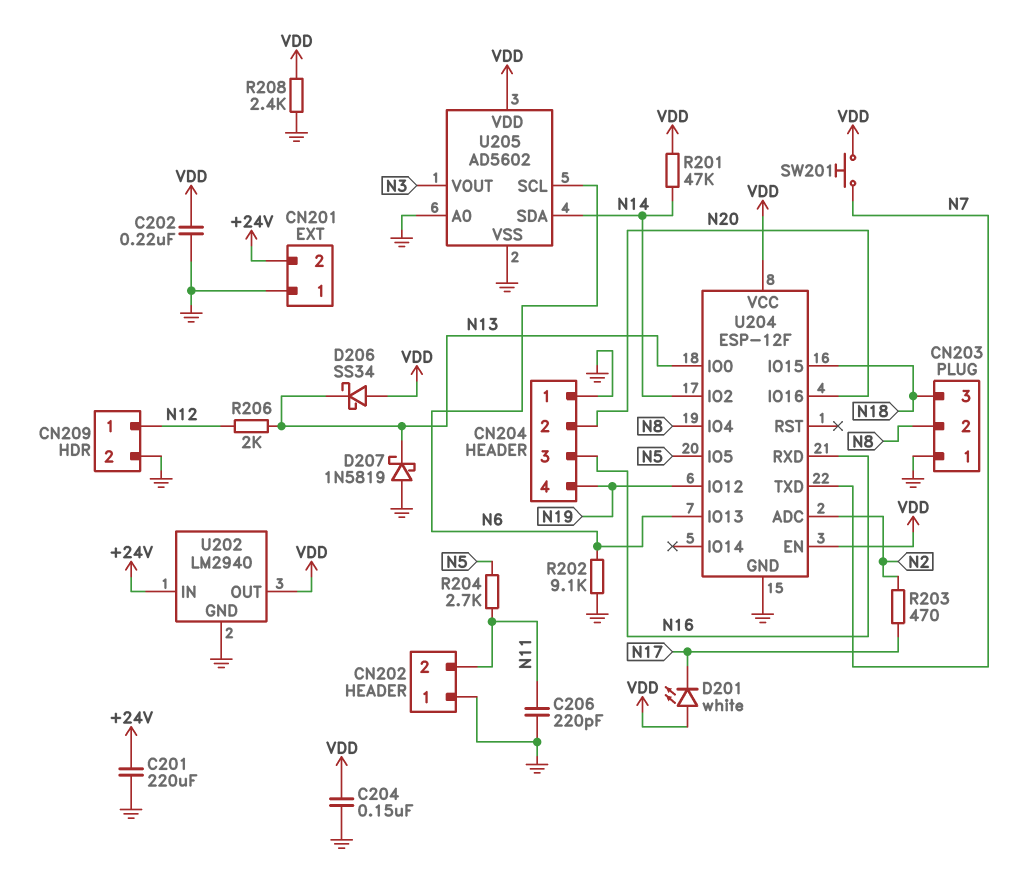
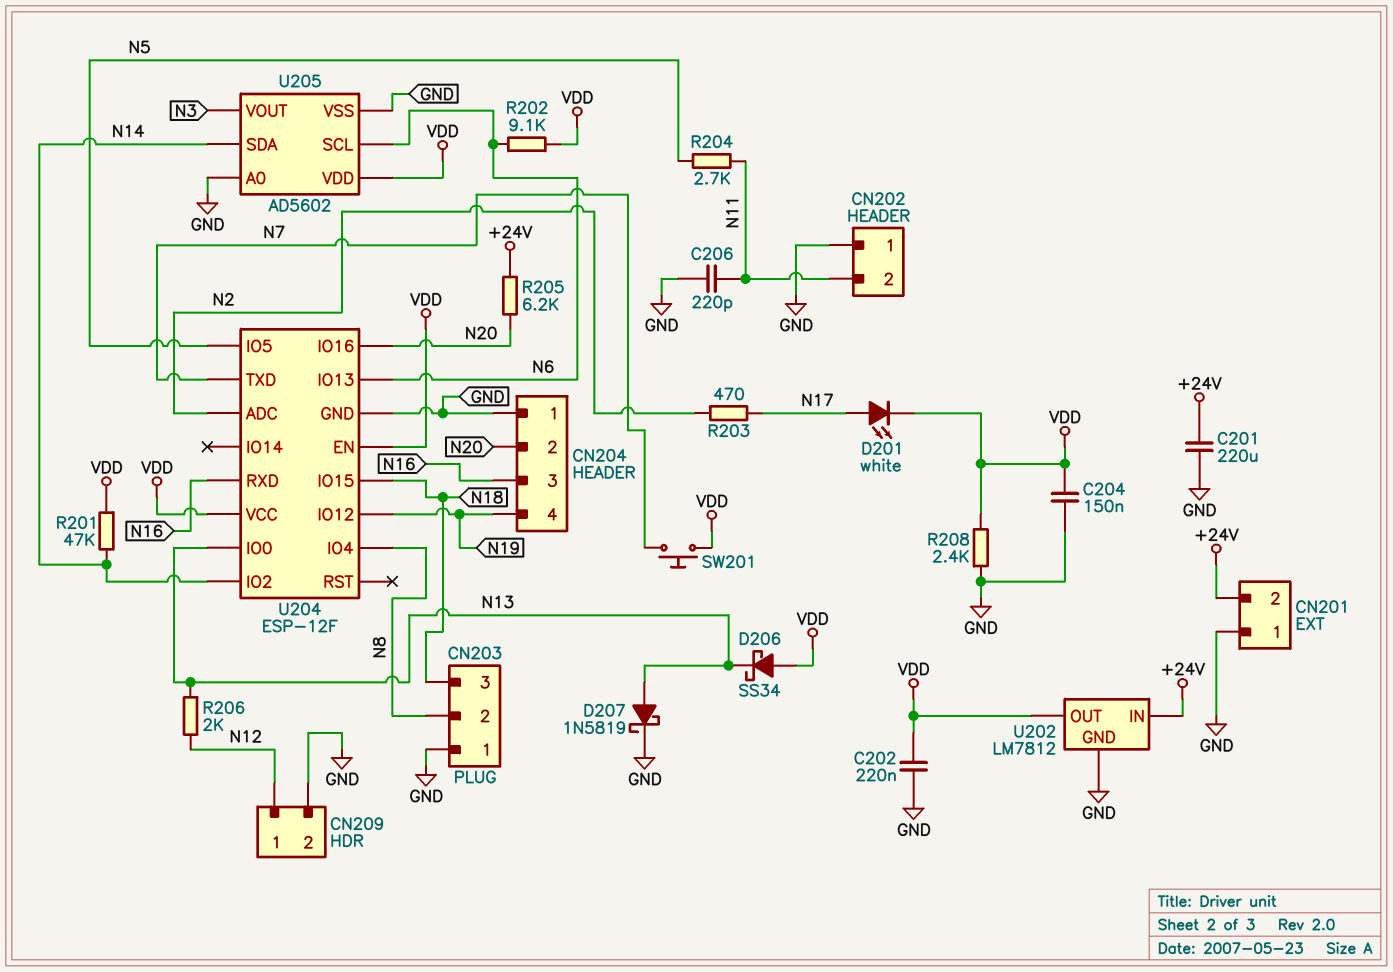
D201: LED white (A VDD, K N17) -> LED white (A N17, K VDD)
D207: schottky 1N5819 (A GND, K N13) -> schottky 1N5819 (A N13, K GND)
R202: 9.1k (GND, N6) -> 9.1k (N6, VDD)
R205: none -> 6.2k (+24V, N20)
U202: LM2940 -> LM7812

